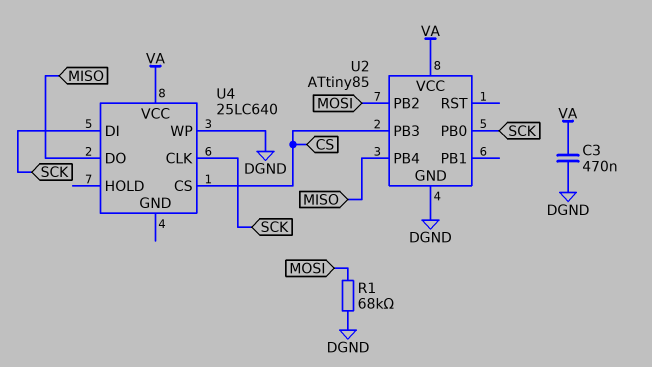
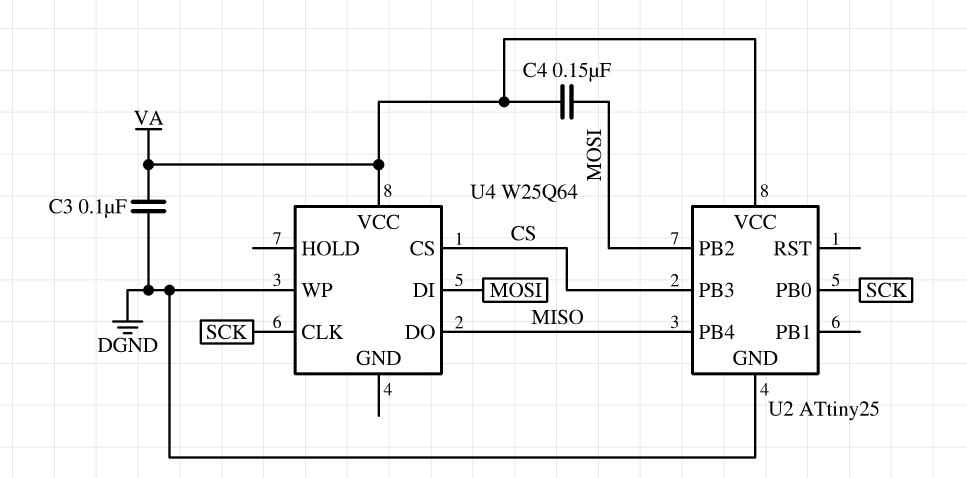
C3: 470nF (DGND, VA) -> 100nF (DGND, VA)
C4: none -> 150nF (MOSI, VA)
R1: 68k (DGND, MOSI) -> none
U2: ATtiny85 -> ATtiny25
U4: 25LC640 -> W25Q64
U4 pin DI: SCK -> MOSI

